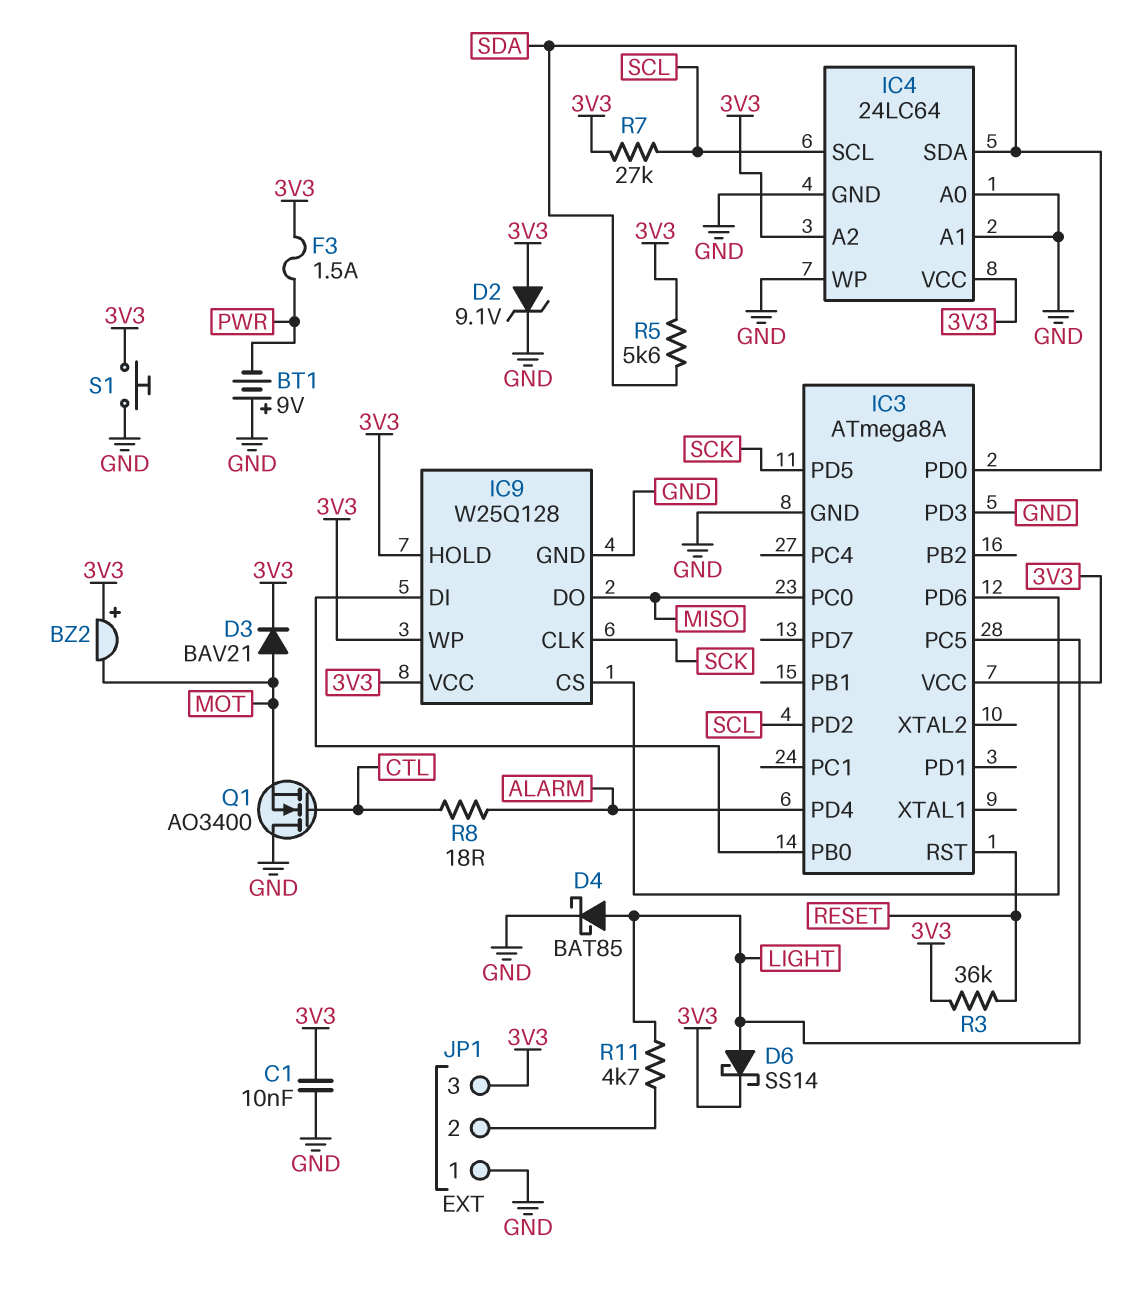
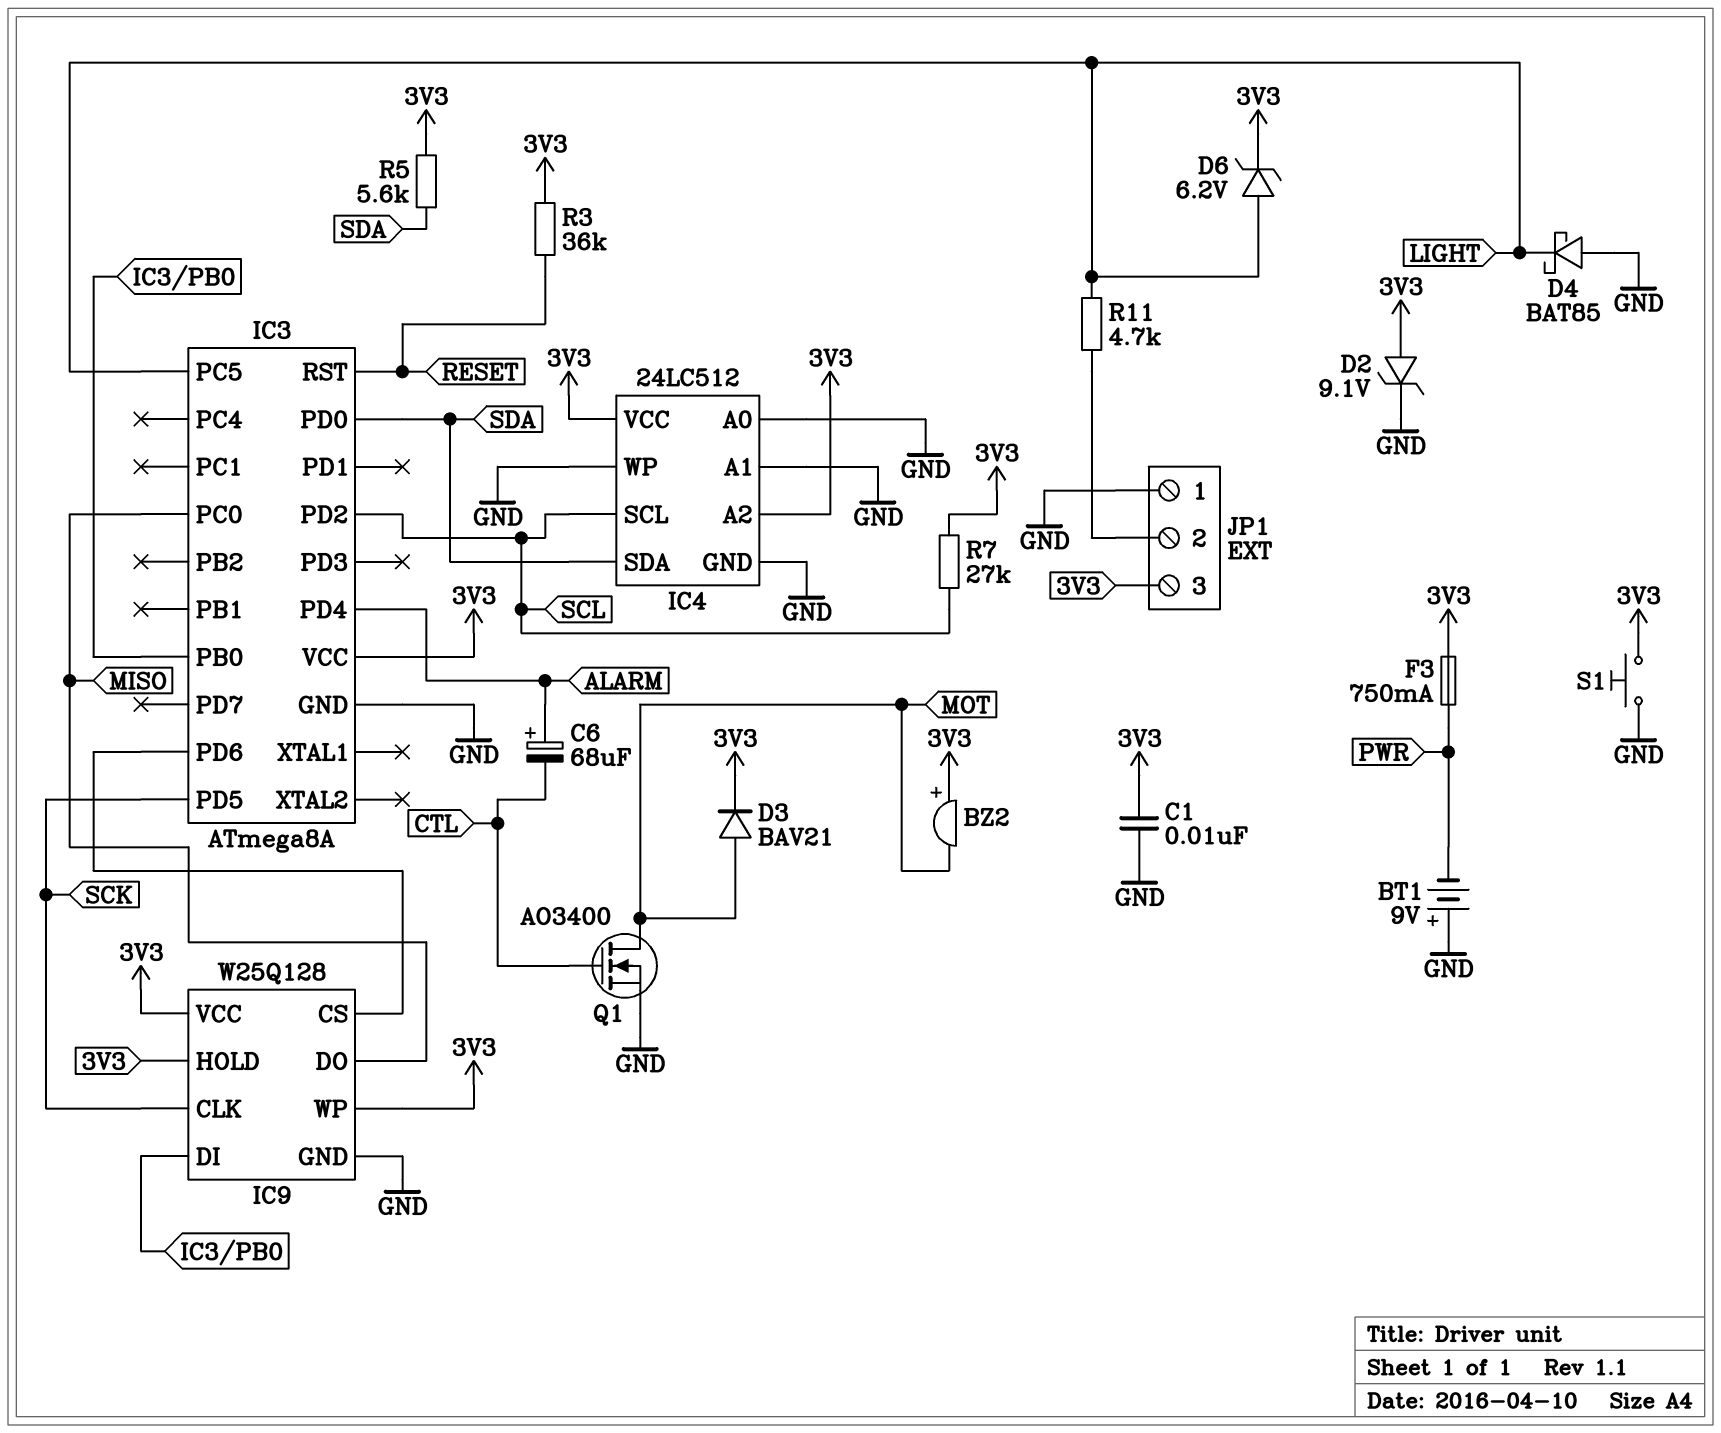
C6: none -> 68uF (plus ALARM, minus CTL)
D4: schottky BAT85 (A LIGHT, K GND) -> schottky BAT85 (A GND, K LIGHT)
D6: schottky SS14 (A LIGHT, K 3V3) -> zener 6.2V (A LIGHT, K 3V3)
F3: 1.5A (3V3, PWR) -> 750mA (3V3, PWR)
IC3 pin PD3: GND -> none
IC4: 24LC64 -> 24LC512
Q1: NMOS AO3400 (G CTL, D GND, S MOT) -> NMOS AO3400 (G CTL, D MOT, S GND)
R8: 18 (ALARM, CTL) -> none

